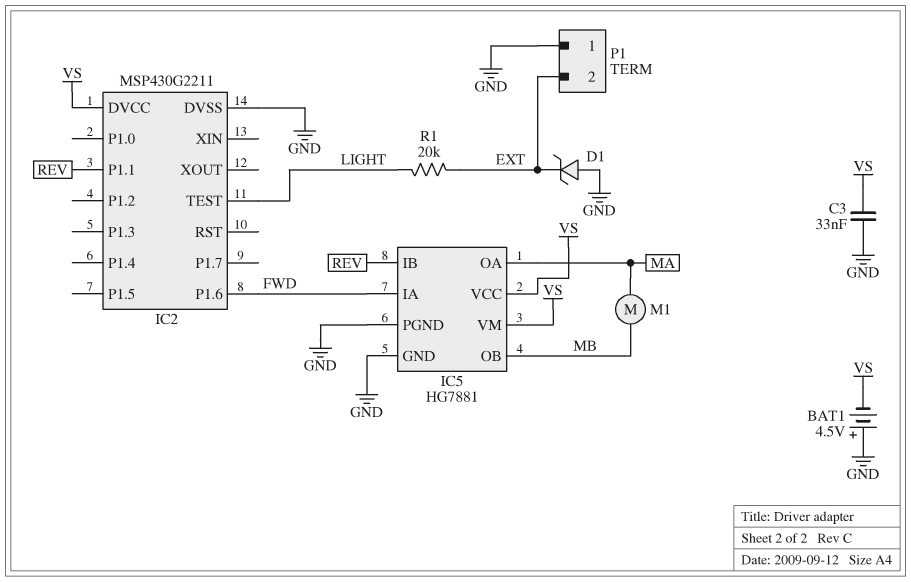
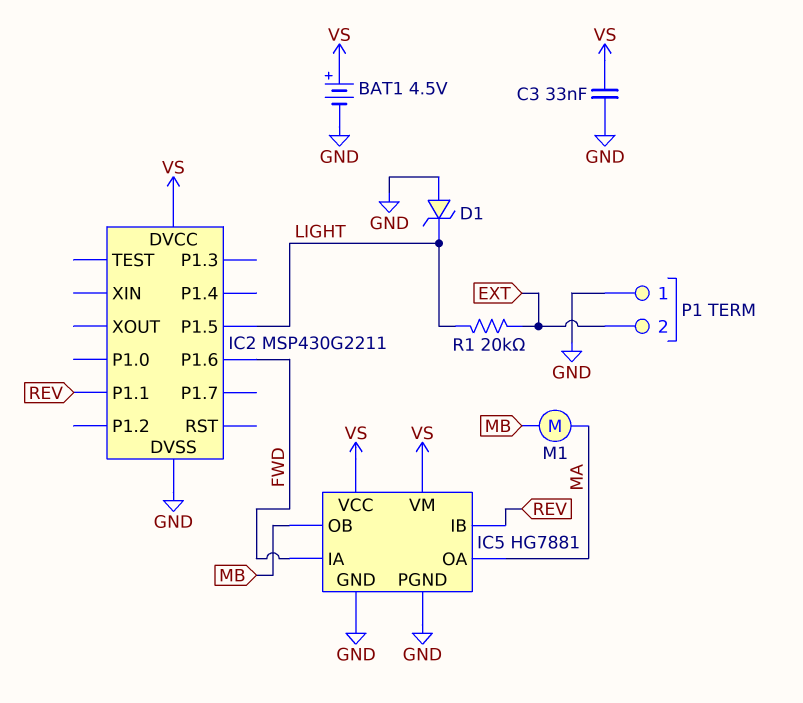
BAT1: 4.5V (plus GND, minus VS) -> 4.5V (plus VS, minus GND)
D1: zener (A GND, K EXT) -> zener (A GND, K LIGHT)
IC2 pin P1.5: none -> LIGHT
IC2 pin TEST: LIGHT -> none

